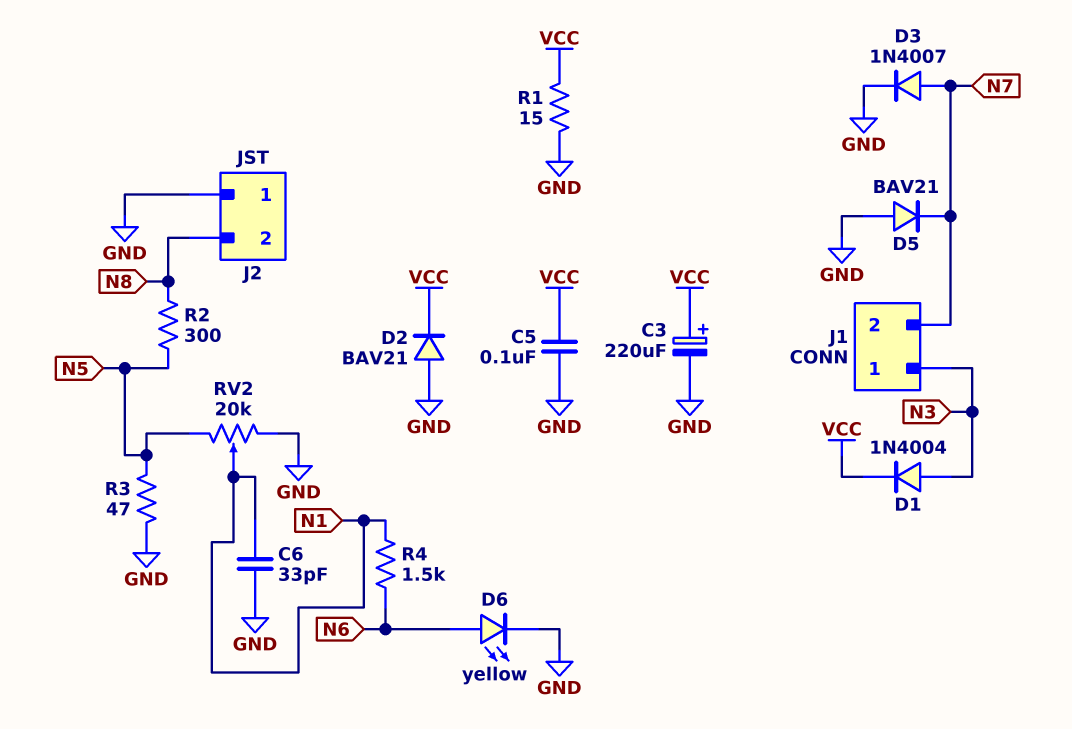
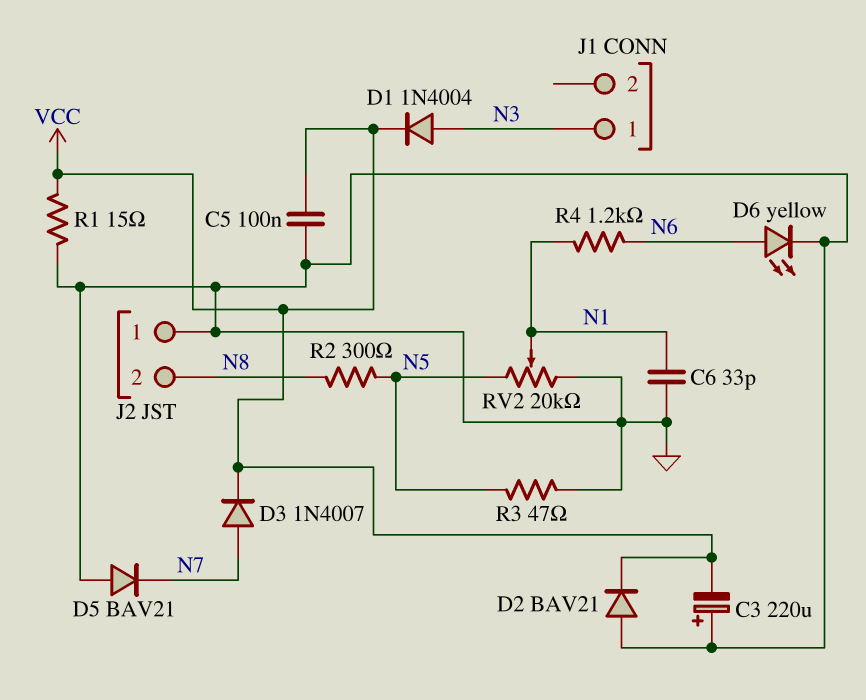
C3: 220uF (plus VCC, minus GND) -> 220uF (plus GND, minus VCC)
D3: diode 1N4007 (A N7, K GND) -> diode 1N4007 (A N7, K VCC)
J1 pin 2: N7 -> none
R4: 1.5k (N1, N6) -> 1.2k (N1, N6)

